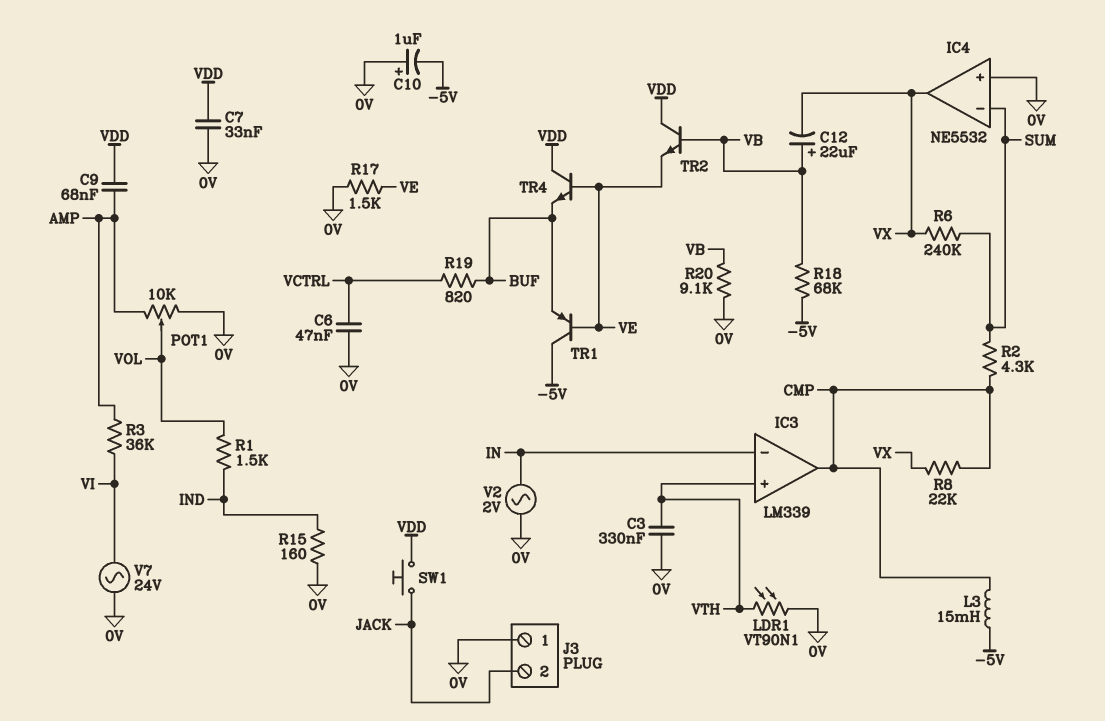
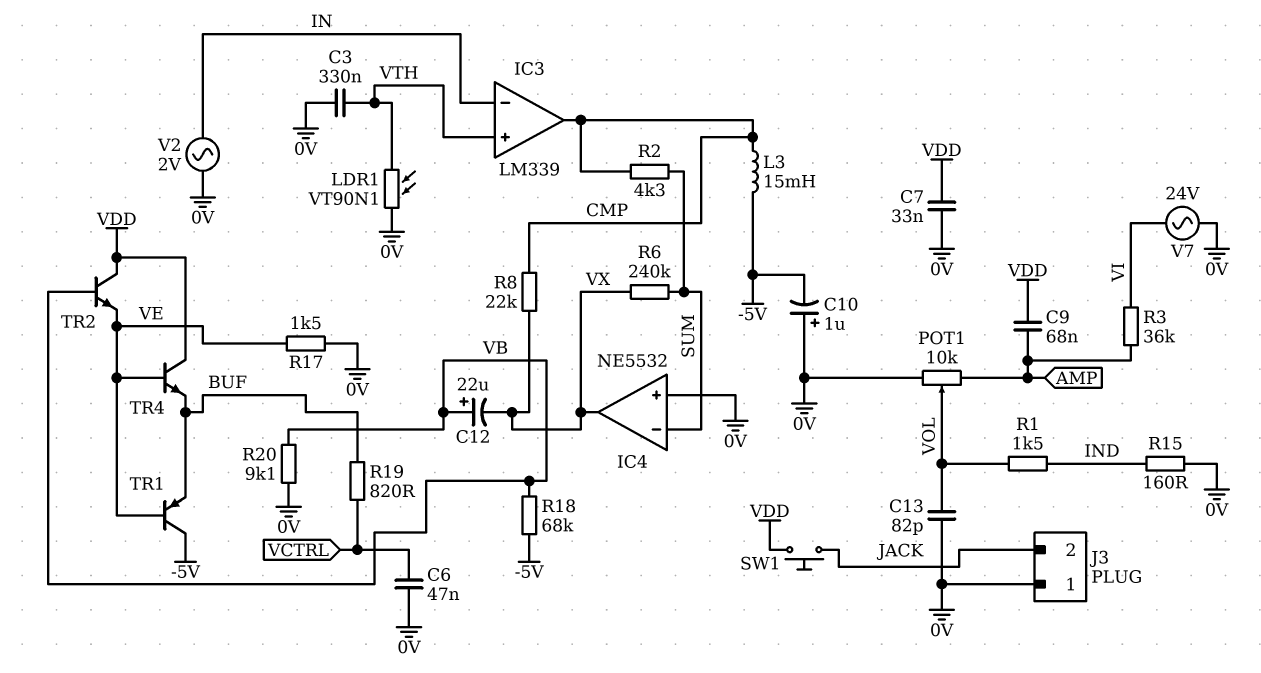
C13: none -> 82pF (0V, VOL)

